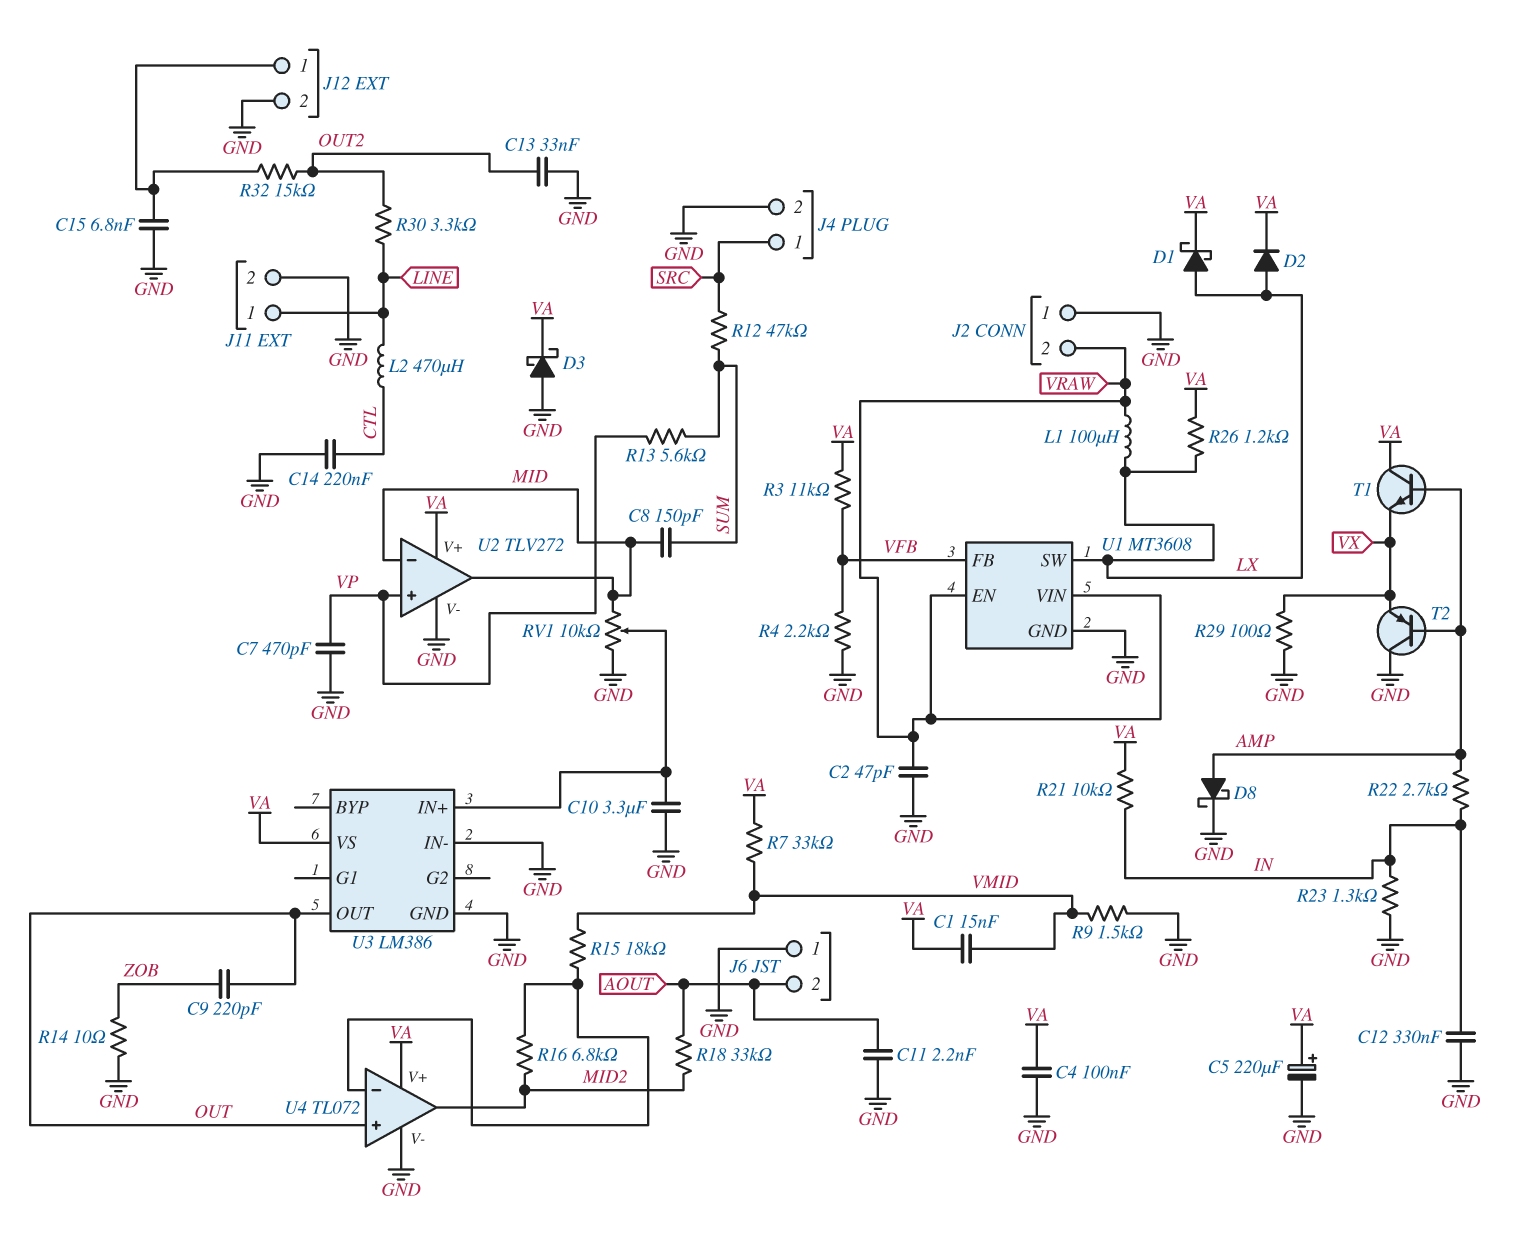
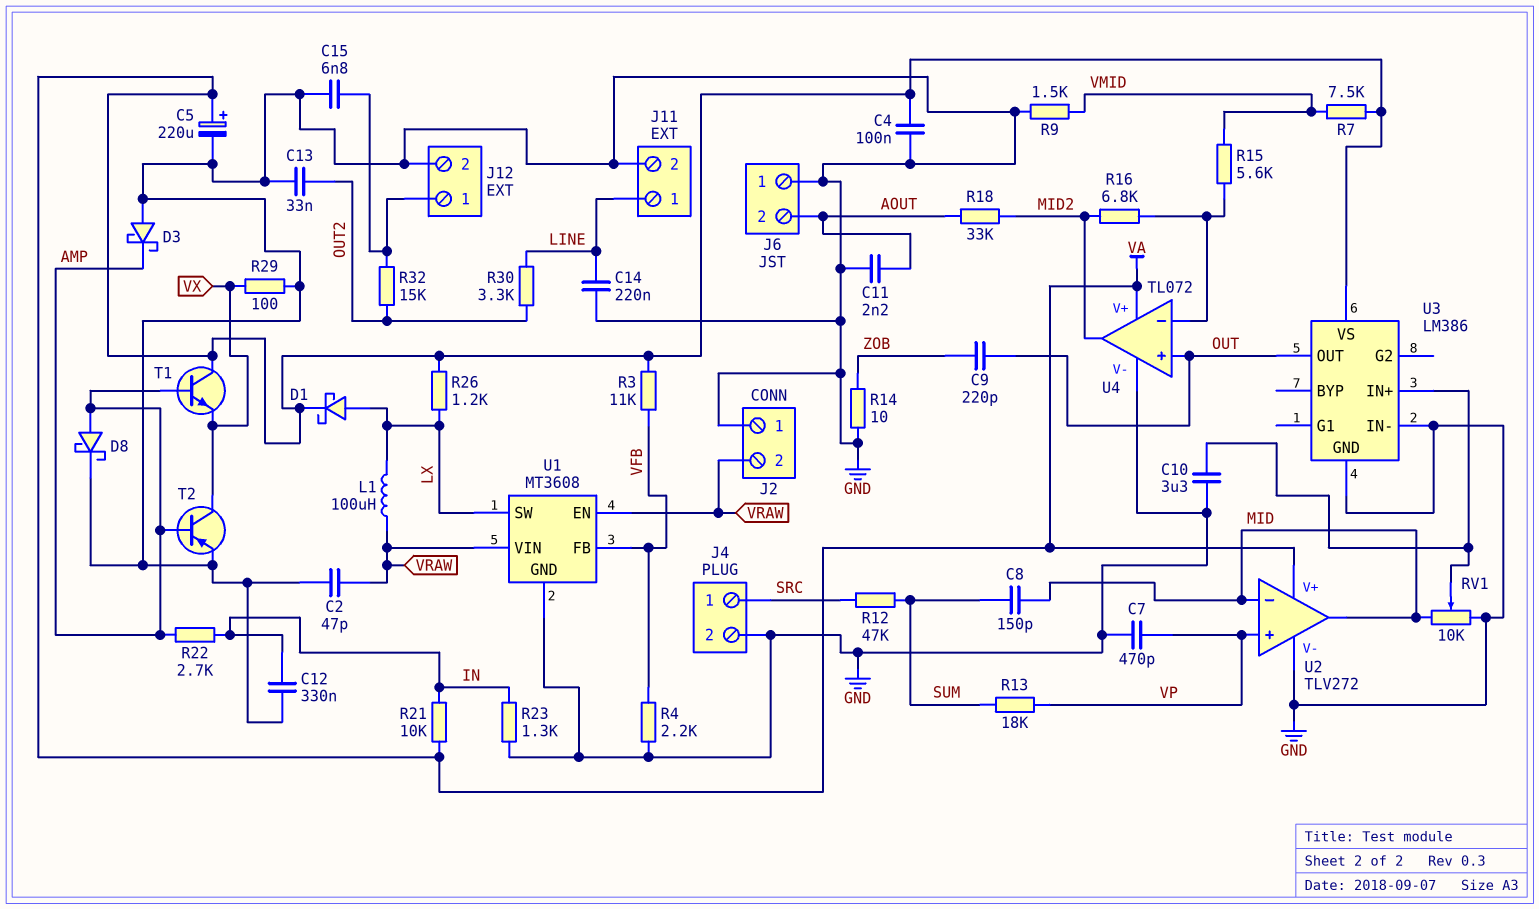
C1: 15nF (VA, VMID) -> none
C14: 220nF (CTL, GND) -> 220nF (GND, LINE)
D2: diode (A LX, K VA) -> none
D3: schottky (A GND, K VA) -> schottky (A GND, K AMP)
L2: 470uH (CTL, LINE) -> none
R7: 33k (VA, VMID) -> 7.5k (VA, VMID)
R13: 5.6k (SUM, VP) -> 18k (SUM, VP)
R15: 18k (U4/in-, VMID) -> 5.6k (U4/in-, VMID)
T2: PNP (B AMP, C GND, E VX) -> PNP (B AMP, C VX, E GND)

